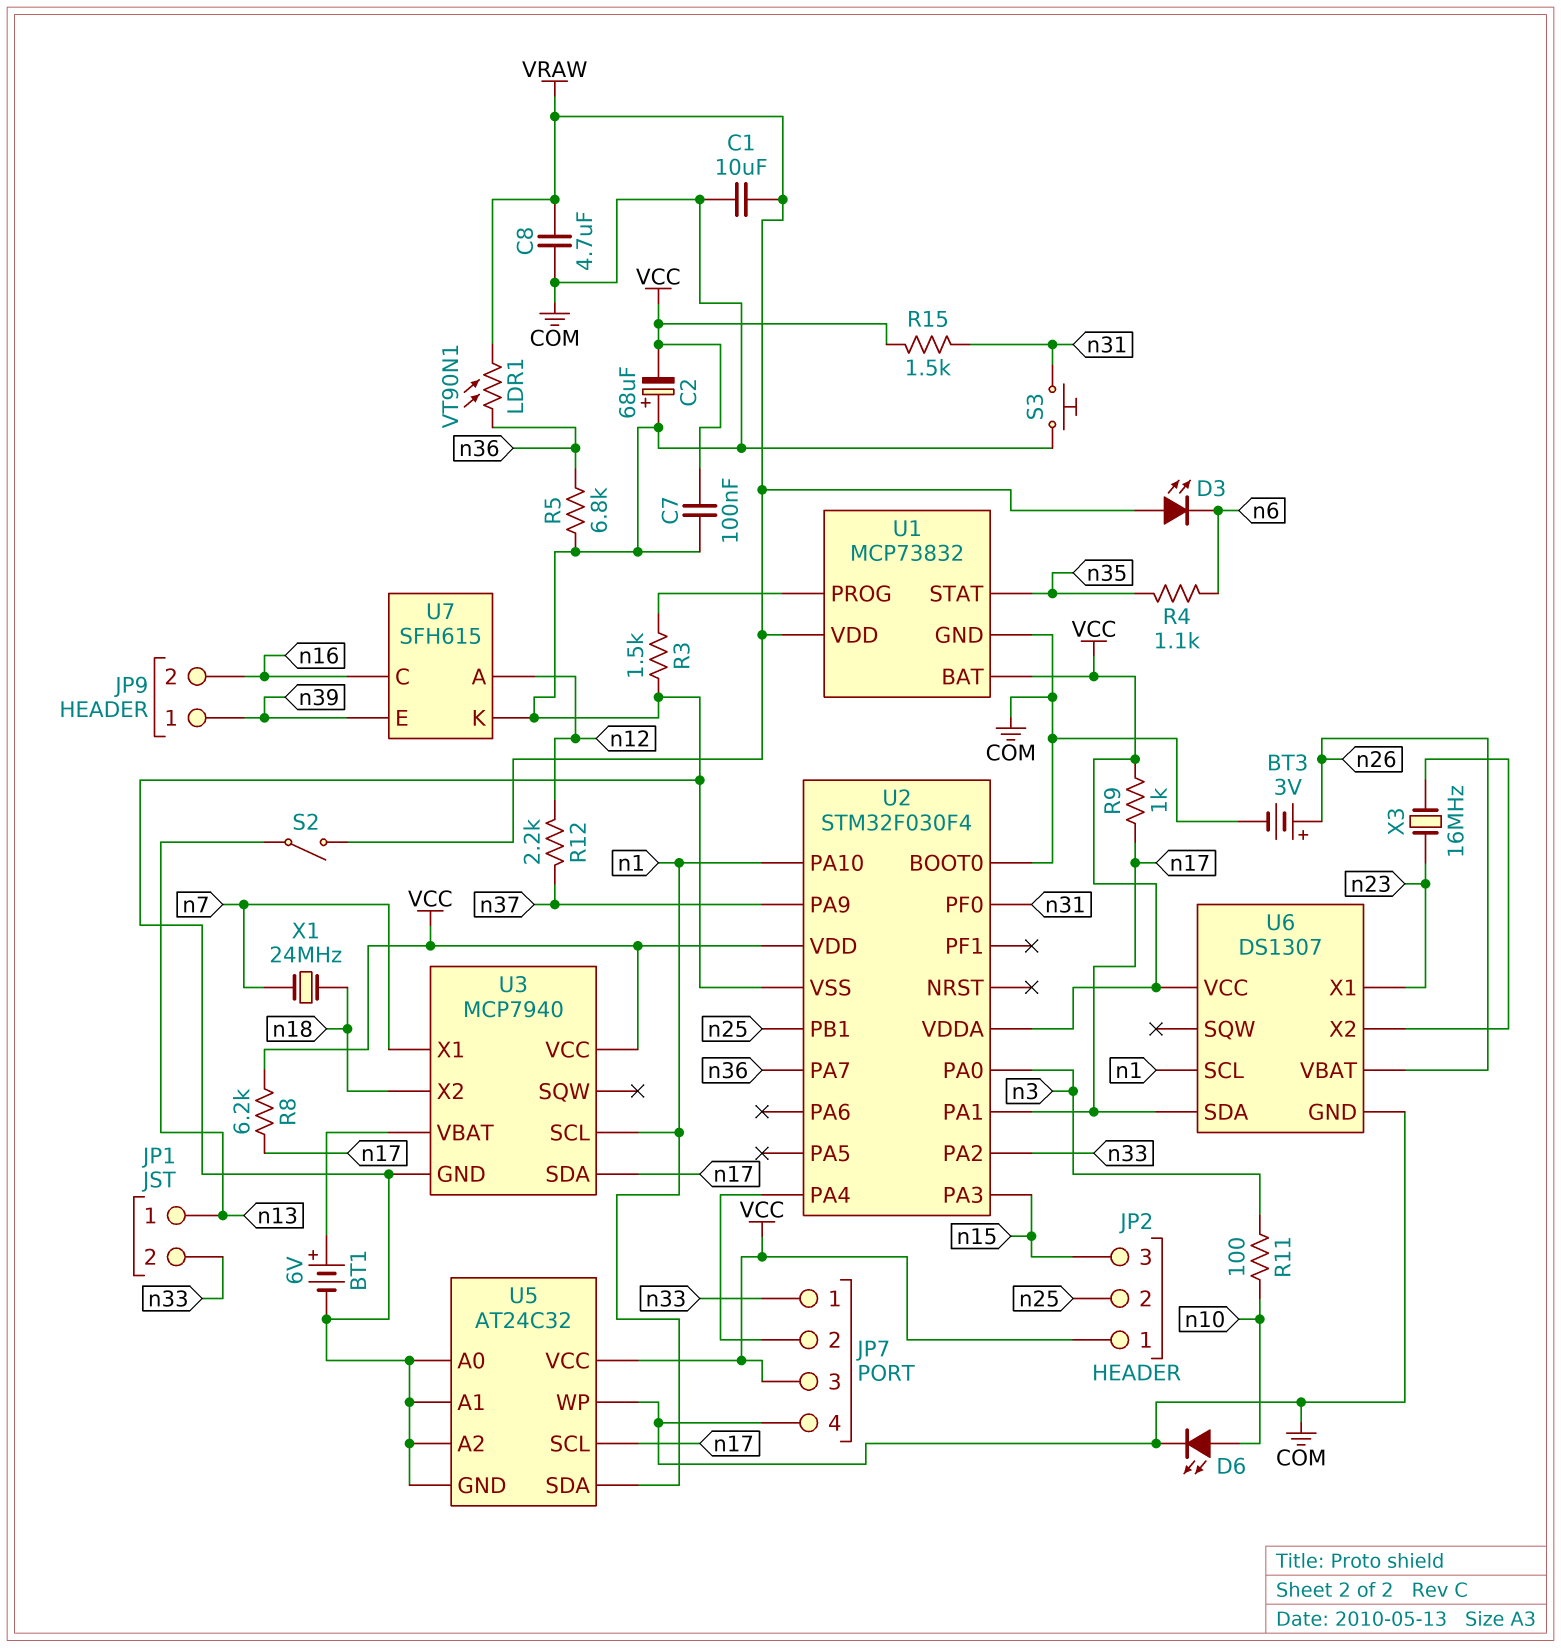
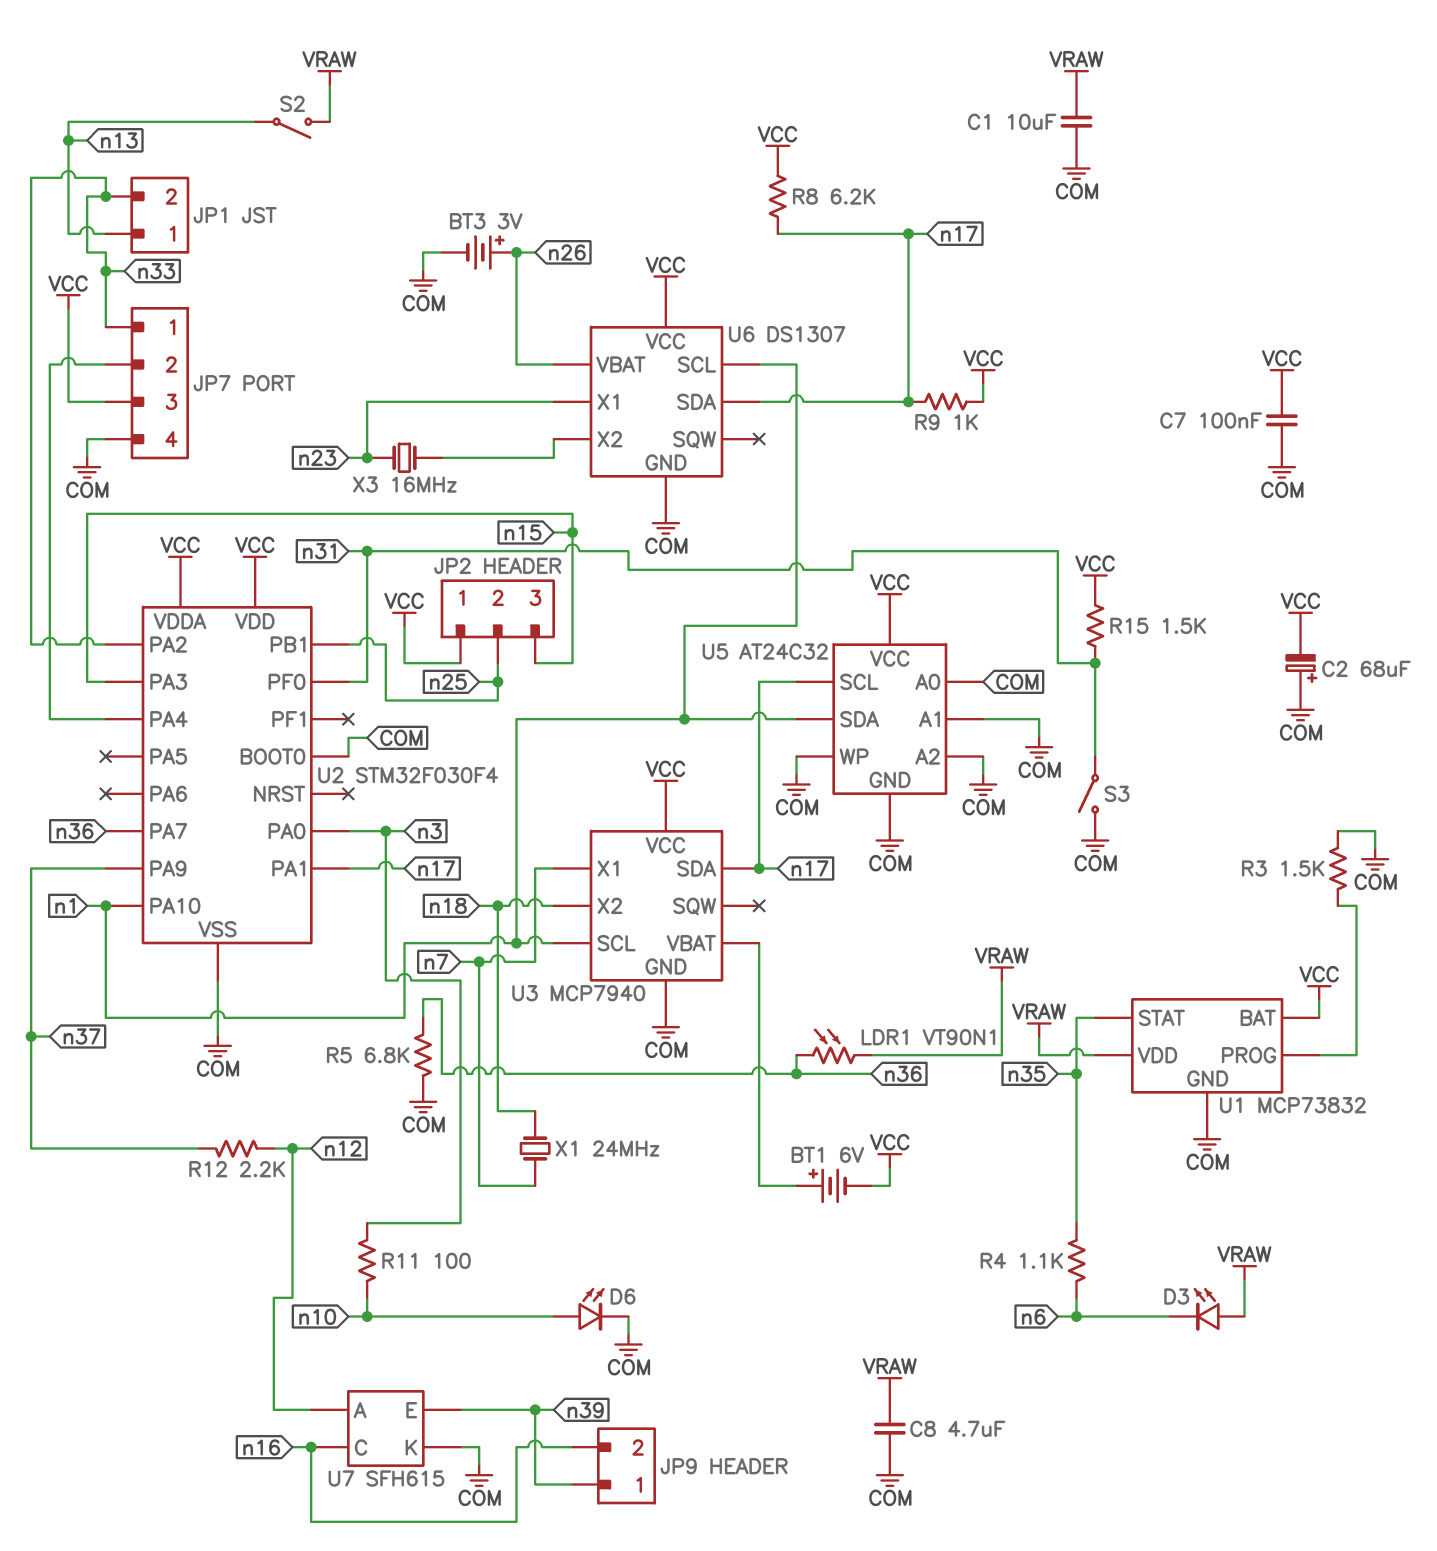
BT1: 6V (plus U3/VBAT, minus COM) -> 6V (plus U3/VBAT, minus VCC)
S3: button (COM, n31) -> switch (COM, n31)

